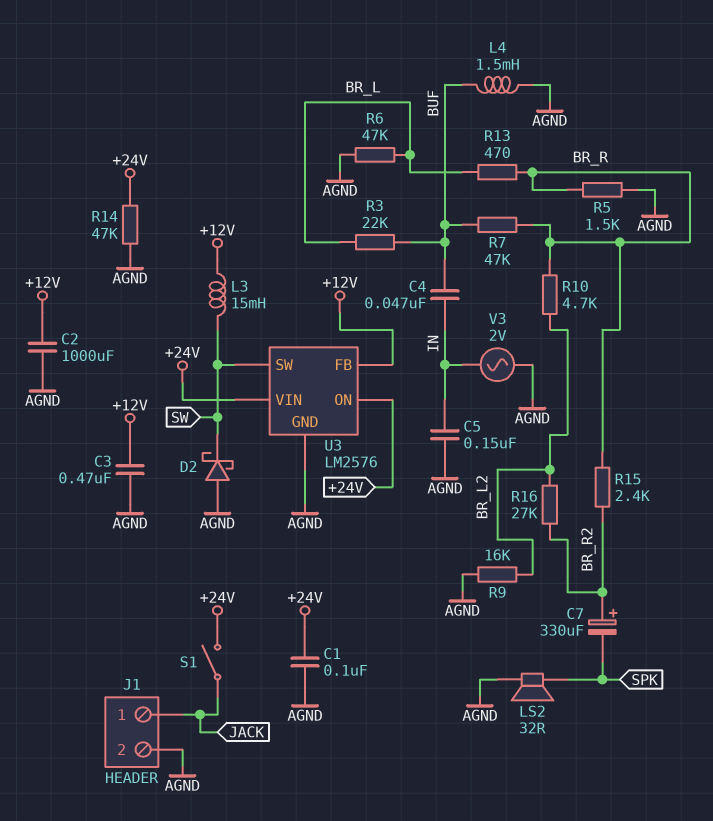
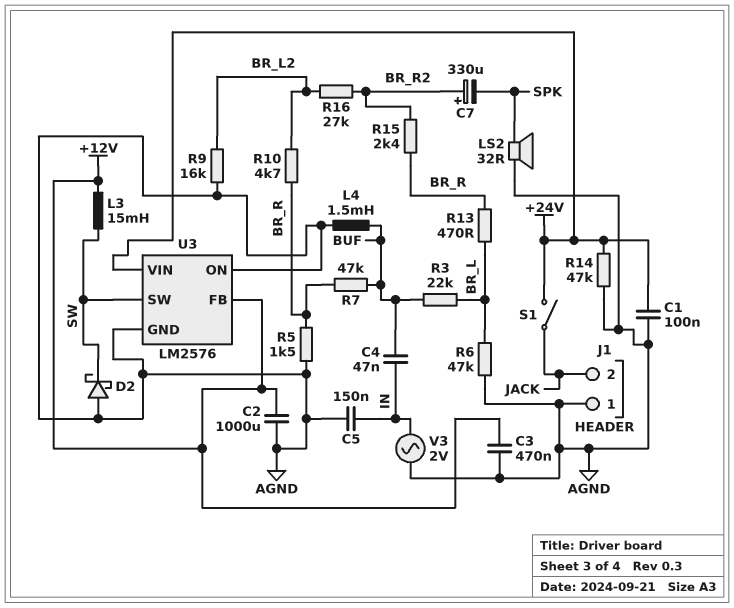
J1 pin 1: JACK -> AGND
J1 pin 2: AGND -> JACK
U3 pin ON: +24V -> AGND

